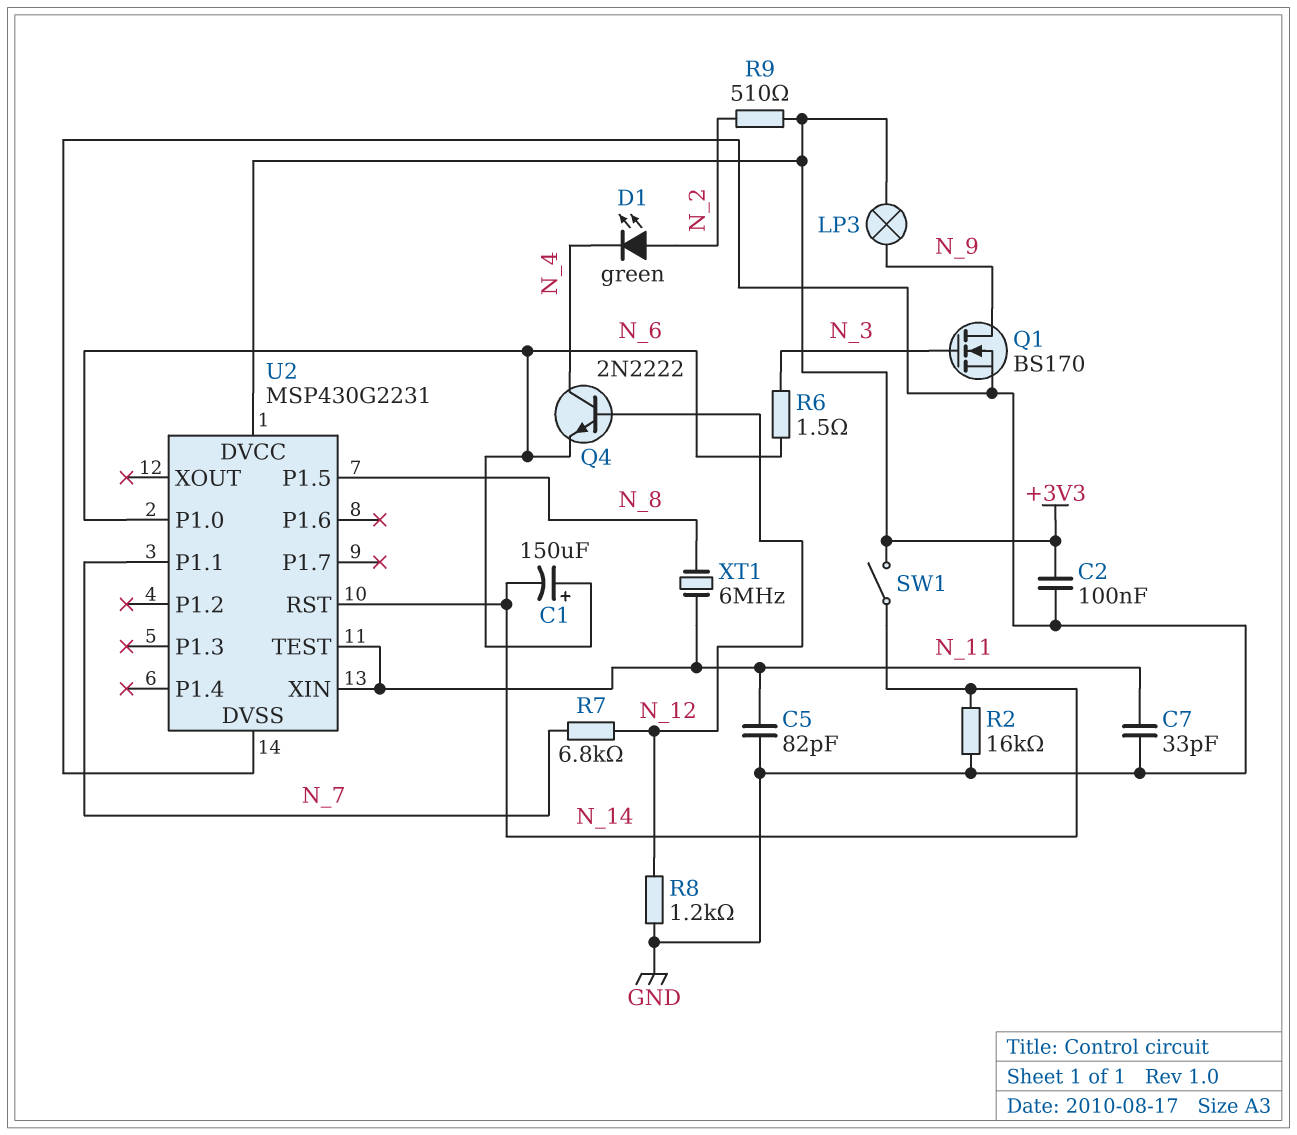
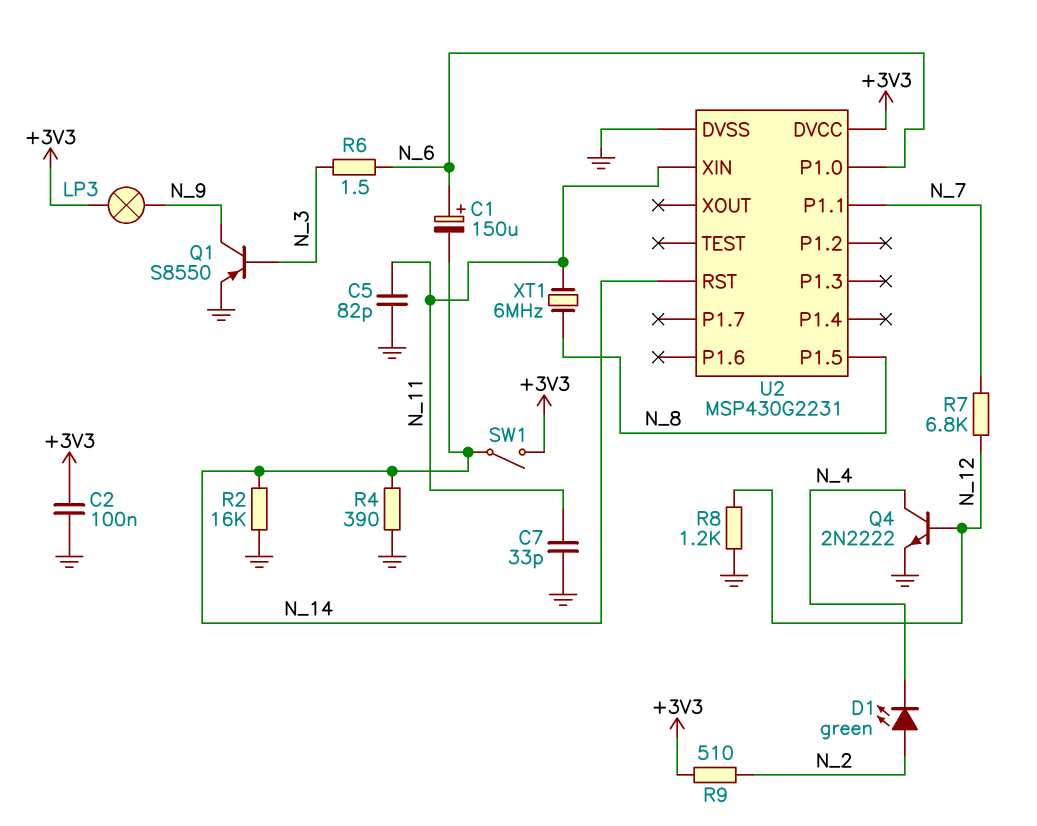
Q1: NMOS BS170 (G N_3, D N_9, S GND) -> PNP S8550 (B N_3, C N_9, E GND)
Q4: NPN 2N2222 (B N_12, C N_4, E N_6) -> NPN 2N2222 (B N_12, C N_4, E GND)
R4: none -> 390 (GND, N_14)
U2 pin TEST: N_11 -> none

